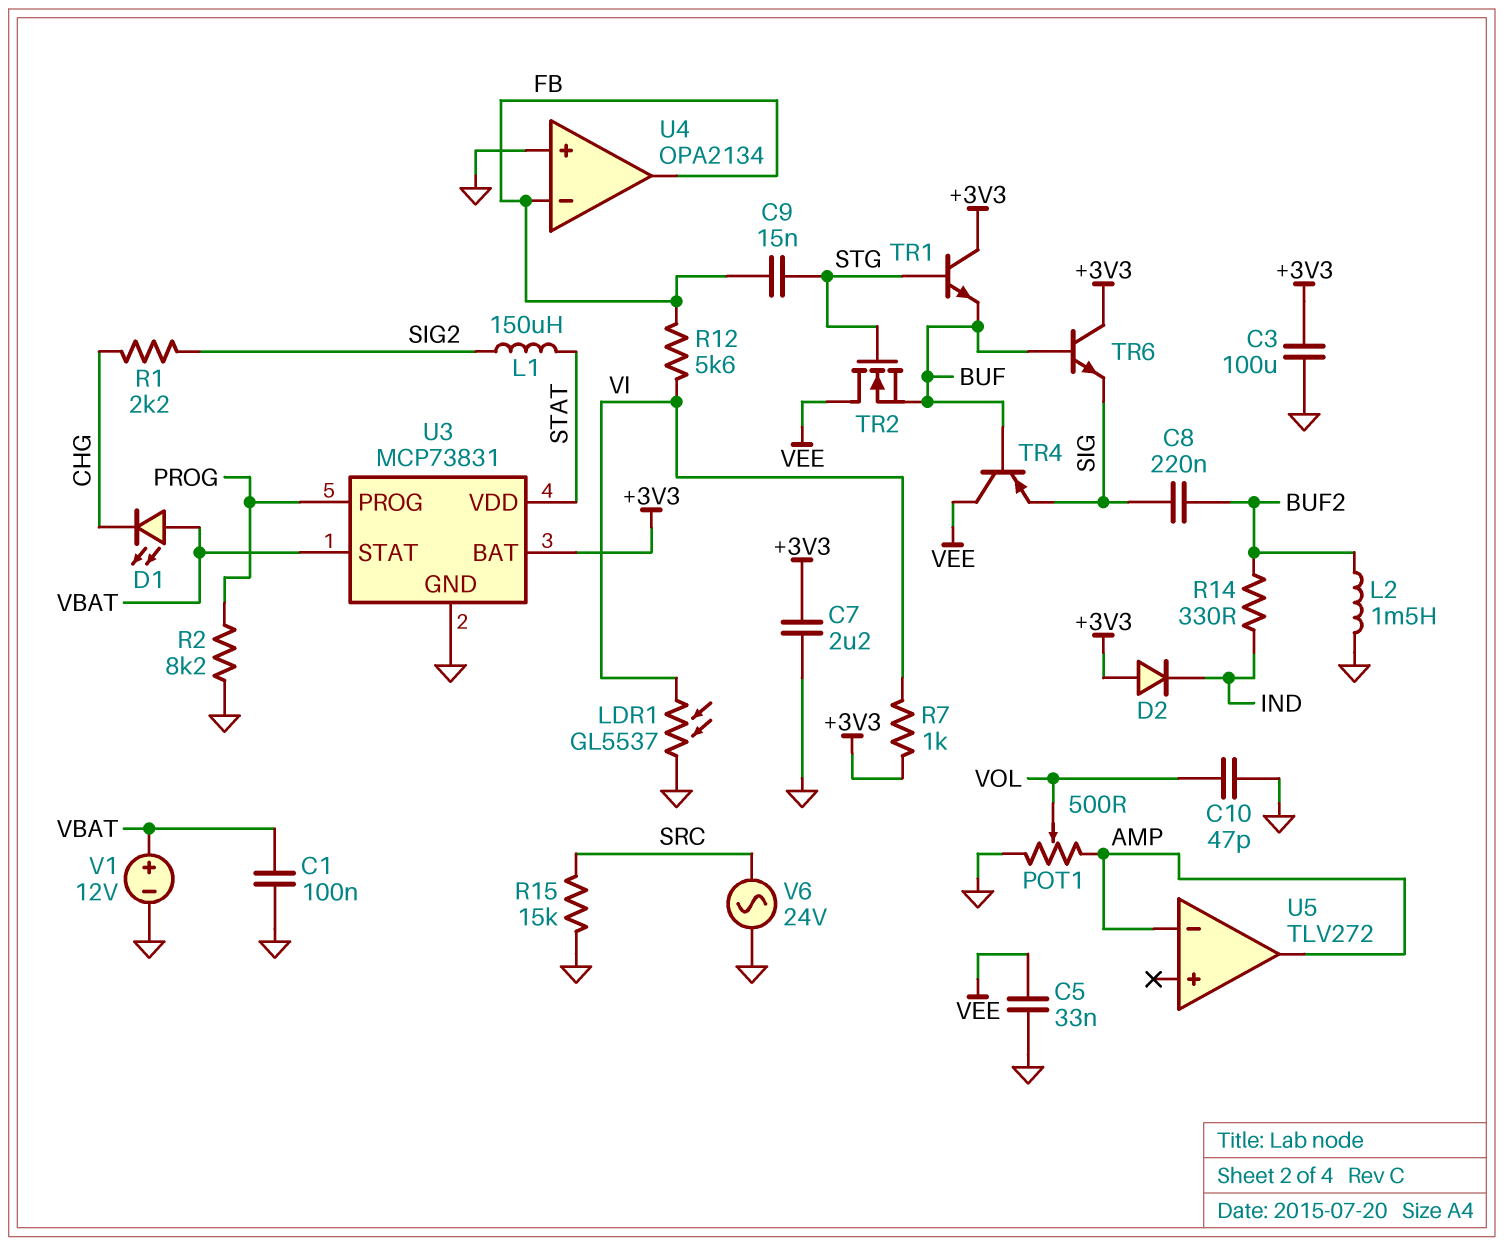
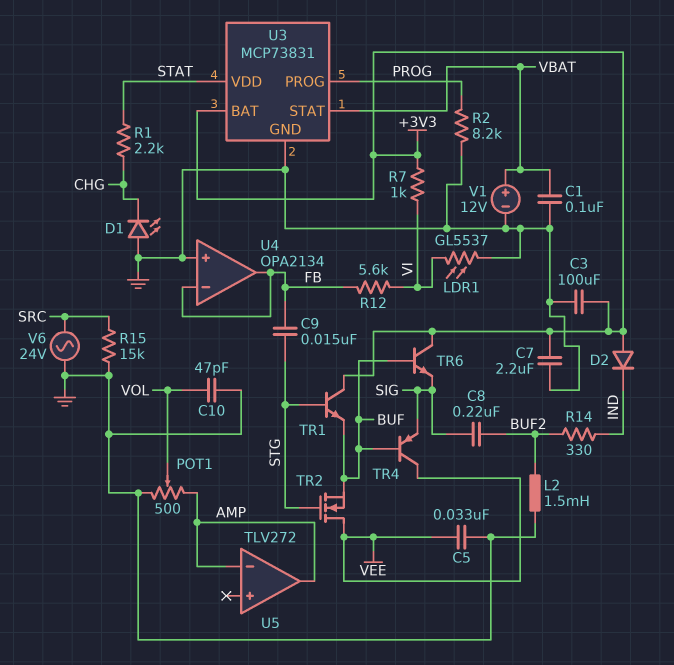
D1: LED (A VBAT, K CHG) -> LED (A GND, K CHG)
L1: 150uH (SIG2, STAT) -> none
R1: 2.2k (CHG, SIG2) -> 2.2k (CHG, STAT)

